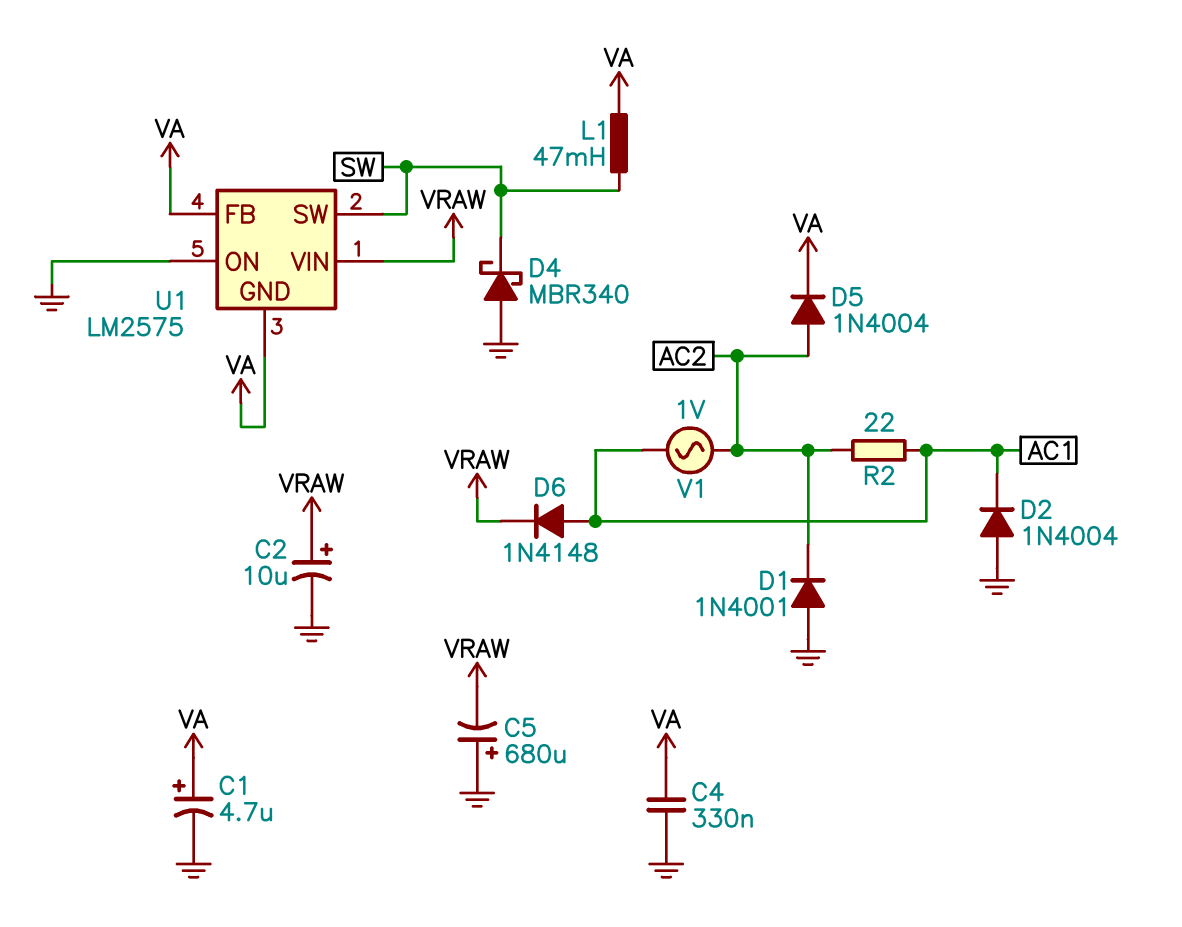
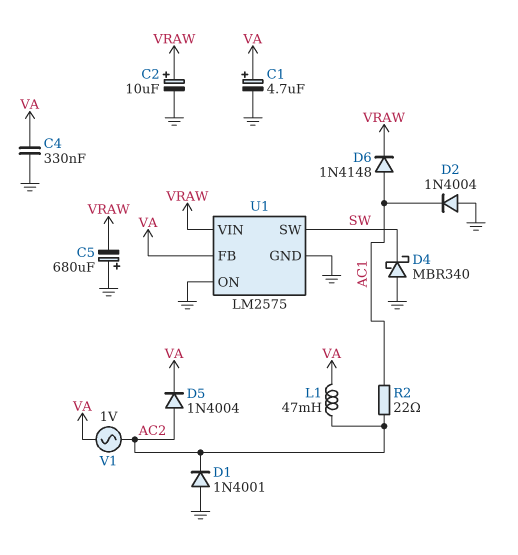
L1: 47mH (SW, VA) -> 47mH (AC2, VA)
U1 pin GND: VA -> GND
V1: AC 1V (AC1, AC2) -> AC 1V (AC2, VA)

